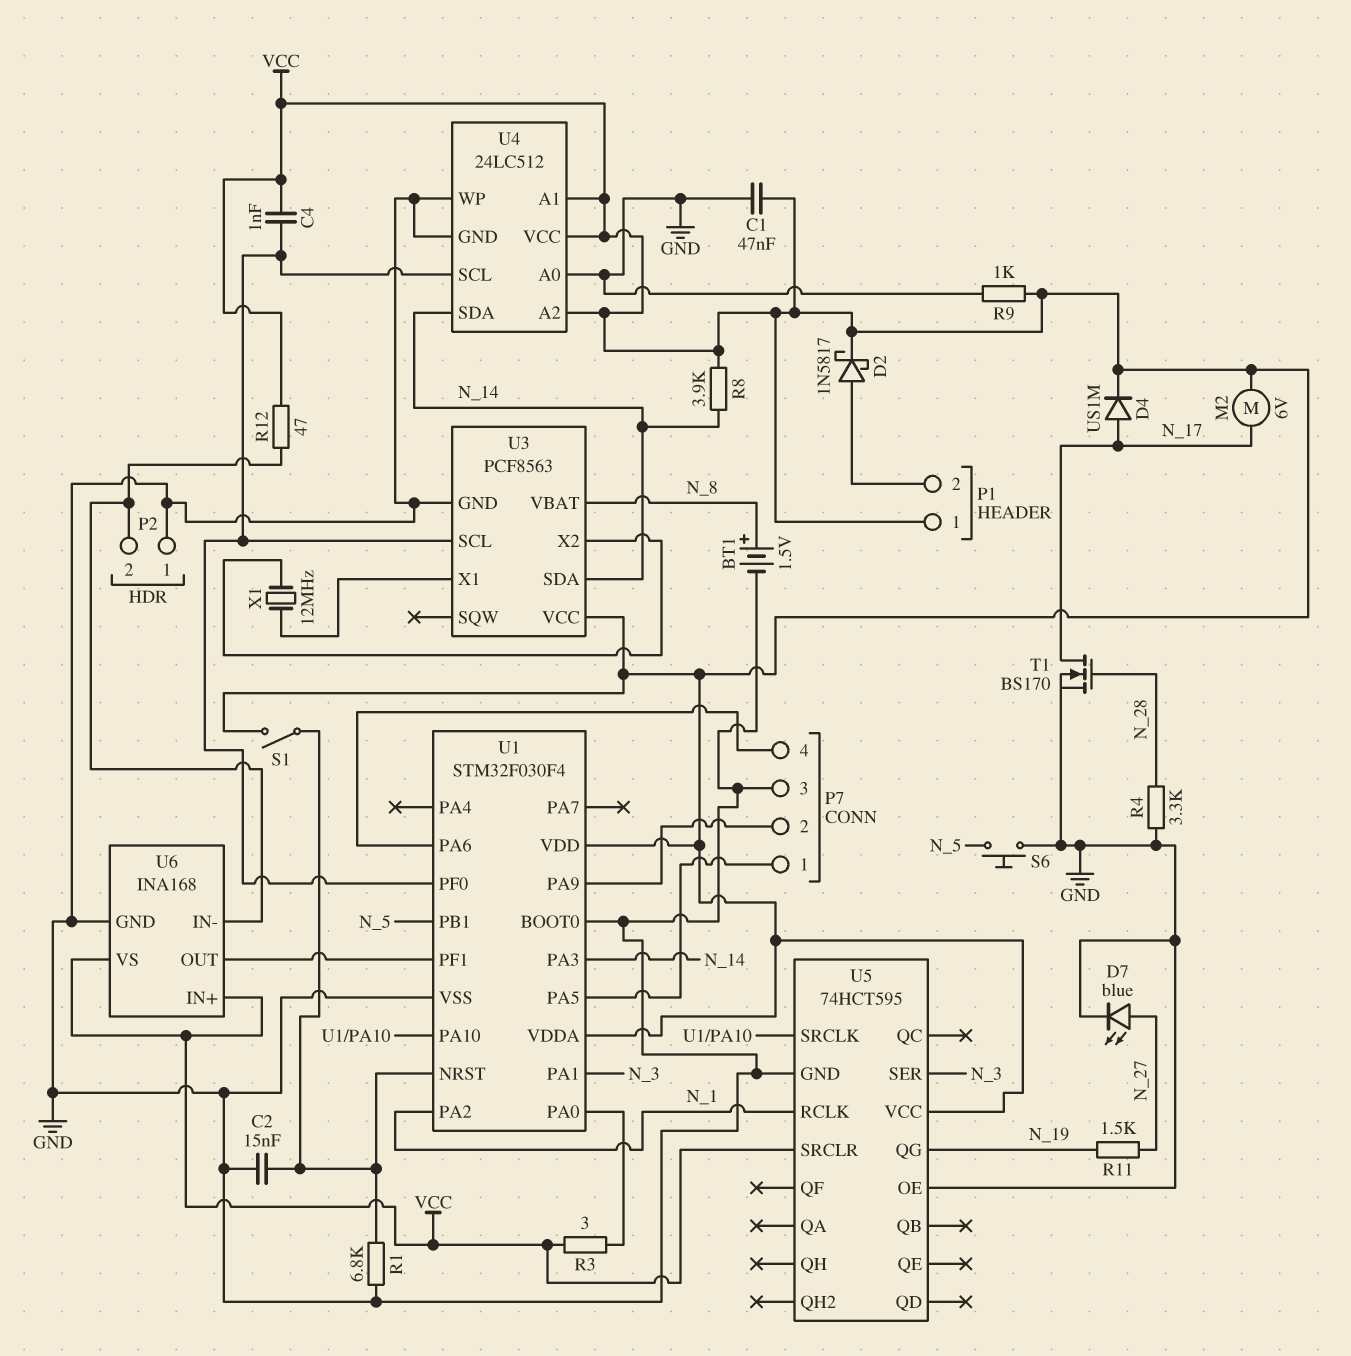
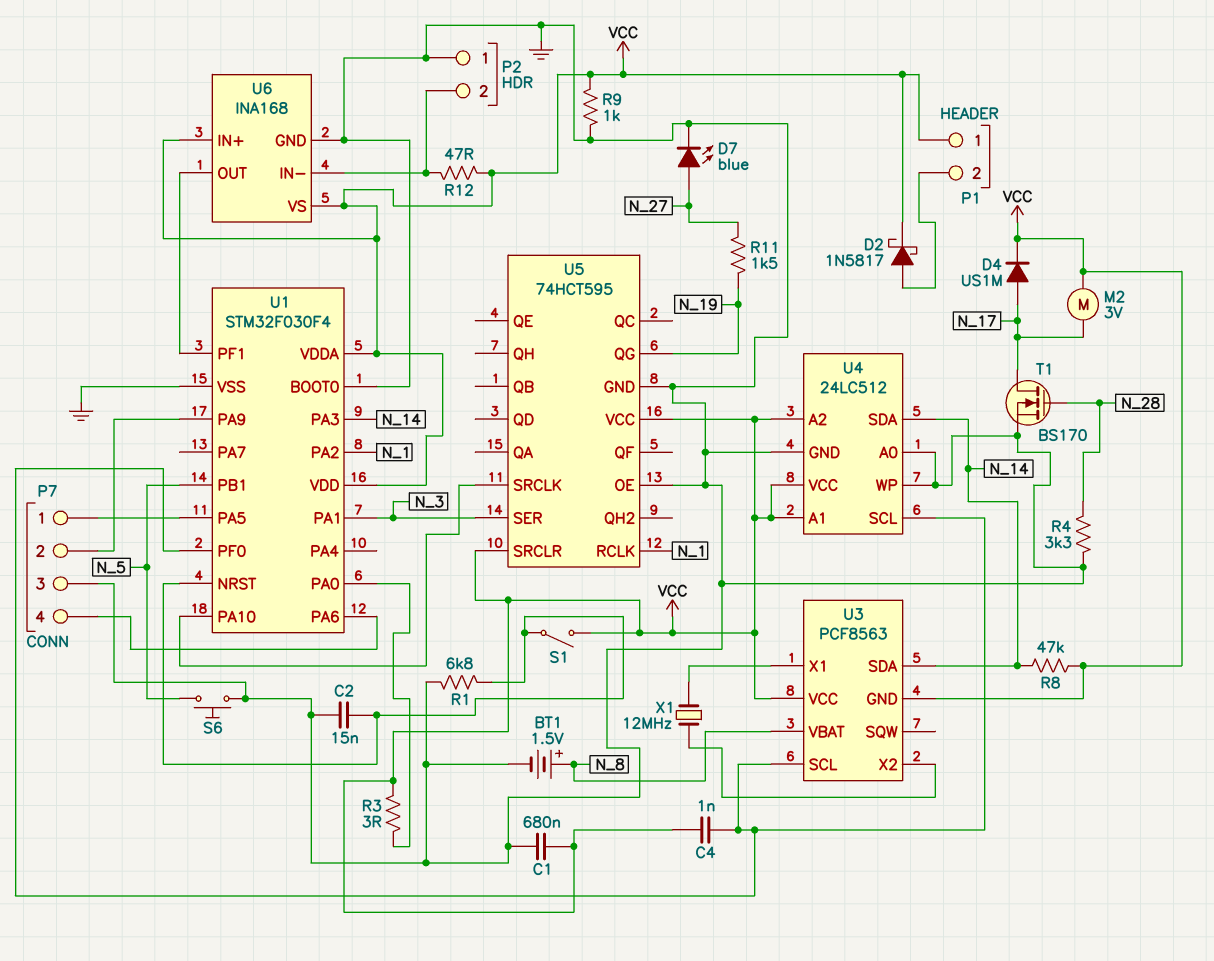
C1: 47nF (GND, VCC) -> 680nF (GND, VCC)
M2: motor 6V (N_17, VCC) -> motor 3V (N_17, VCC)
R8: 3.9k (N_14, VCC) -> 47k (N_14, VCC)
U3 pin GND: GND -> VCC

